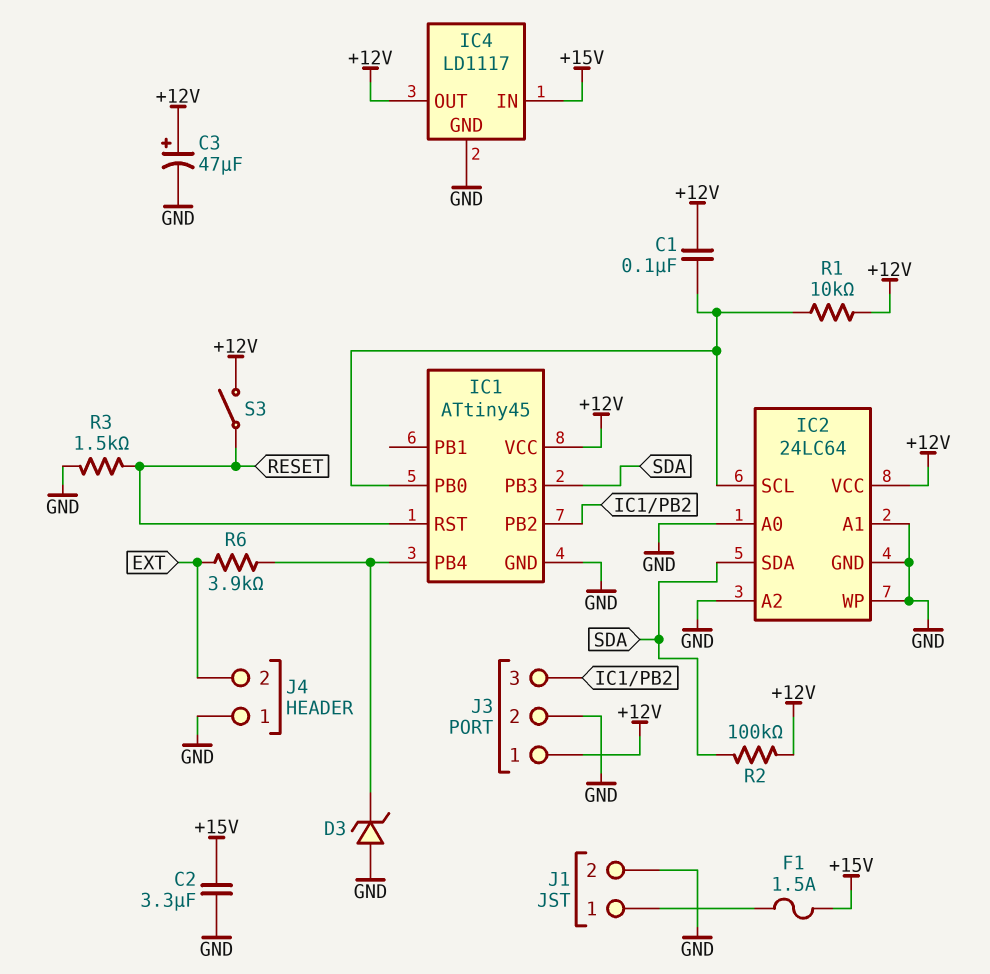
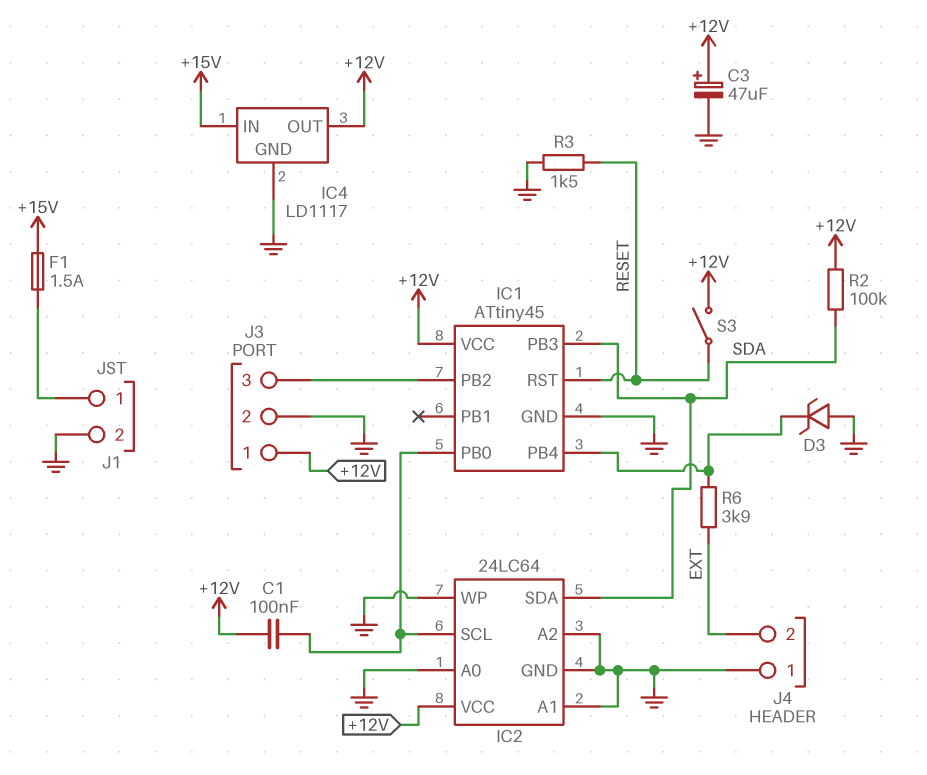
C2: 3.3uF (+15V, GND) -> none
R1: 10k (+12V, IC1/PB0) -> none

